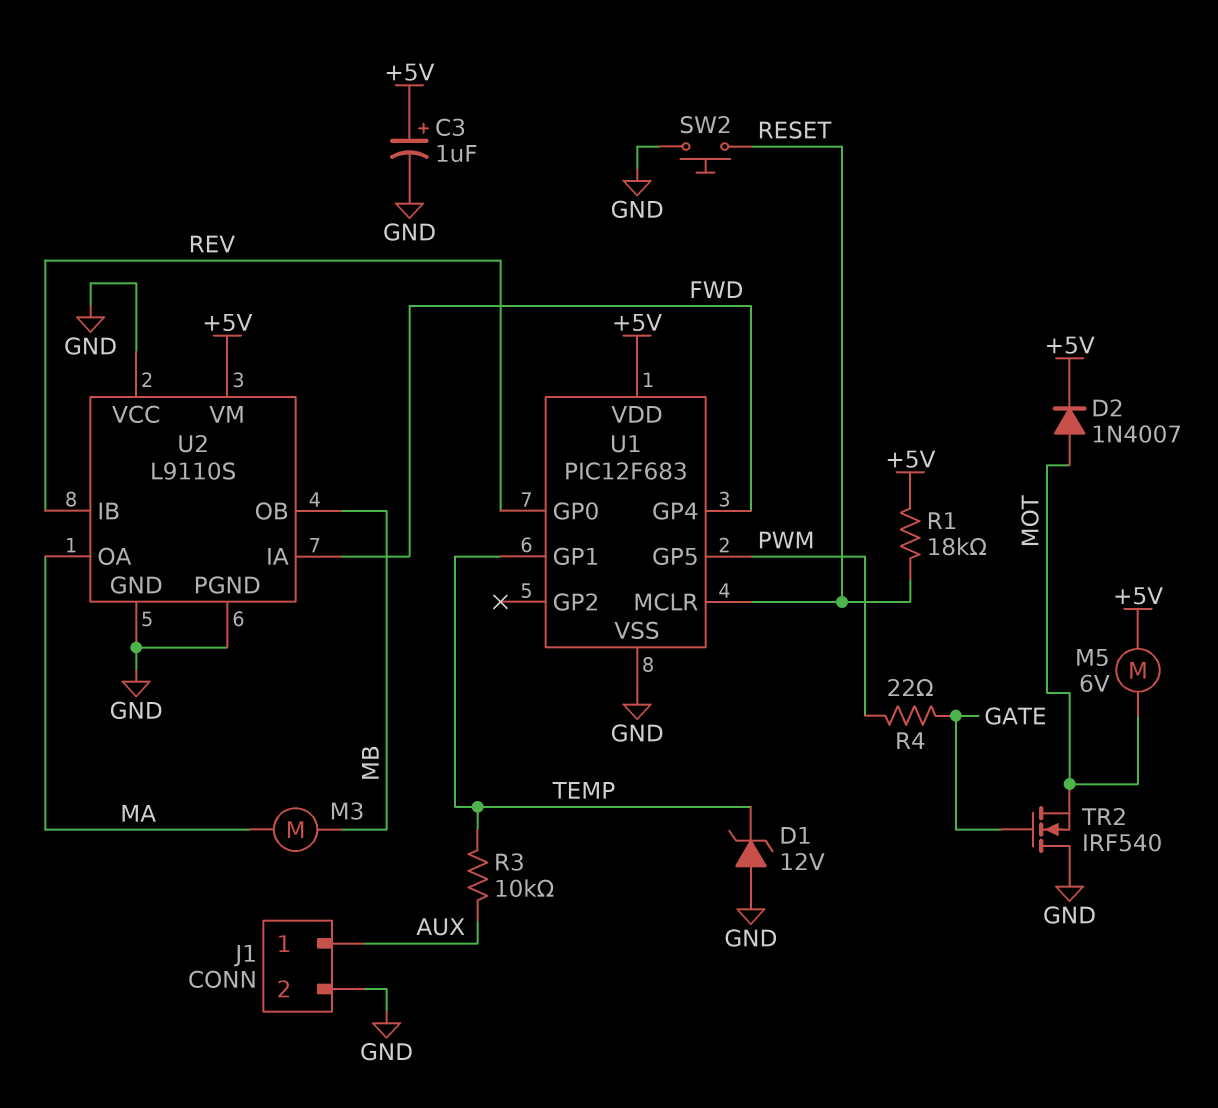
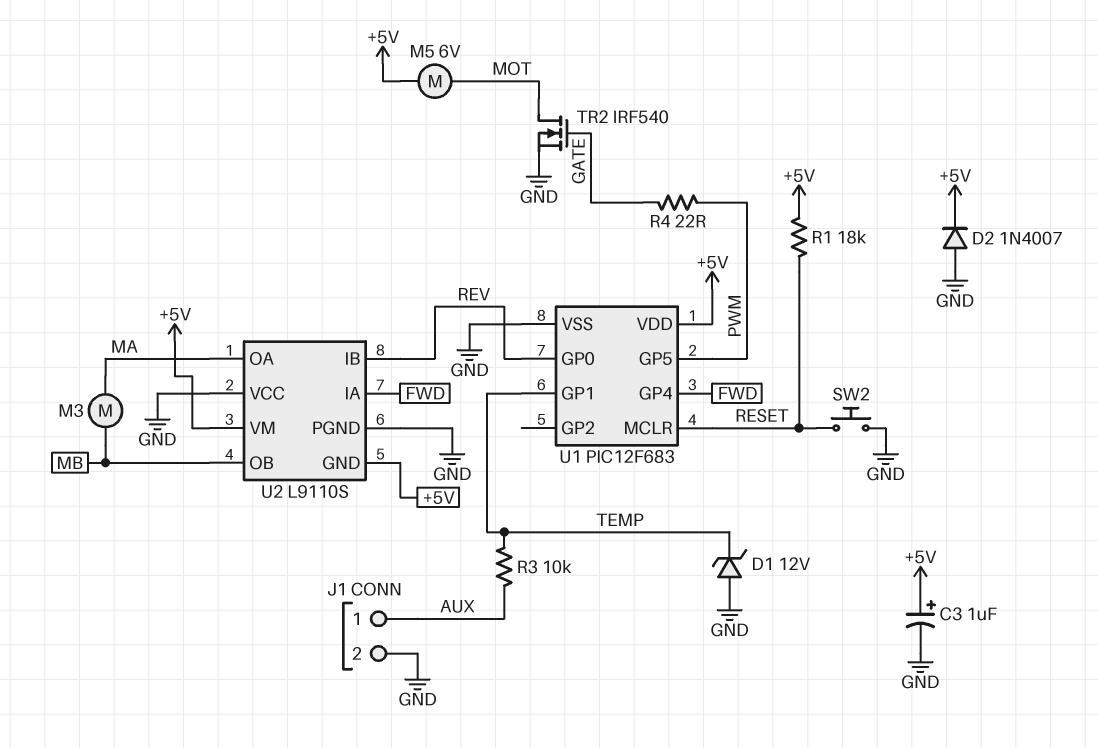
D2: diode 1N4007 (A MOT, K +5V) -> diode 1N4007 (A GND, K +5V)
TR2: NMOS IRF540 (G GATE, D GND, S MOT) -> NMOS IRF540 (G GATE, D MOT, S GND)
U2 pin GND: GND -> +5V

